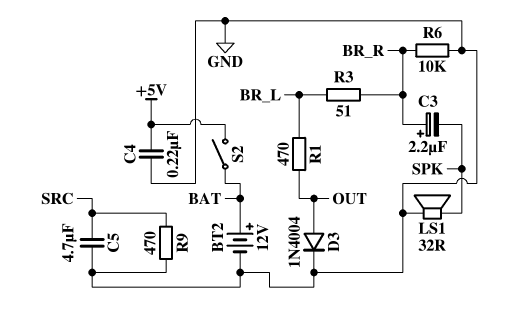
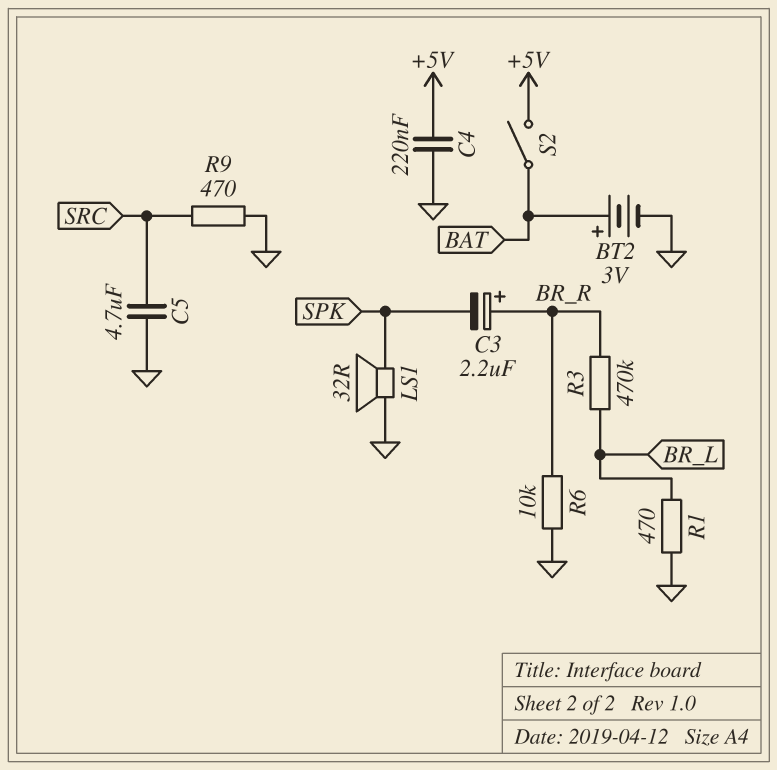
BT2: 12V (plus BAT, minus GND) -> 3V (plus BAT, minus GND)
D3: diode 1N4004 (A OUT, K GND) -> none
R1: 470 (BR_L, OUT) -> 470 (BR_L, GND)
R3: 51 (BR_L, BR_R) -> 470k (BR_L, BR_R)

